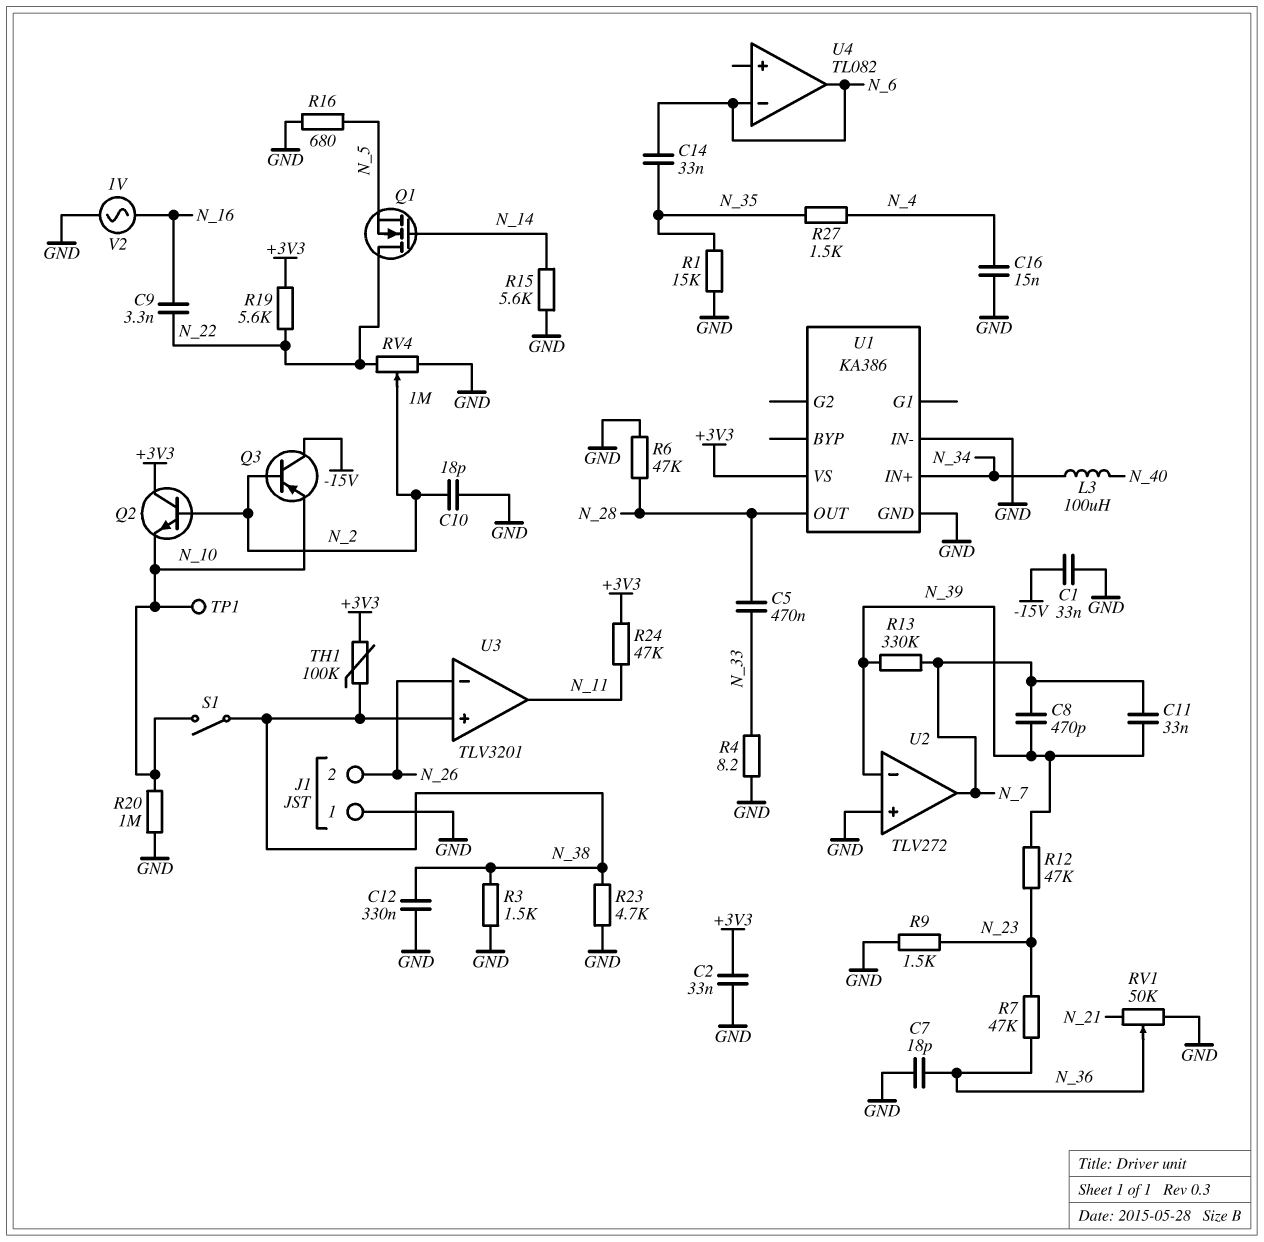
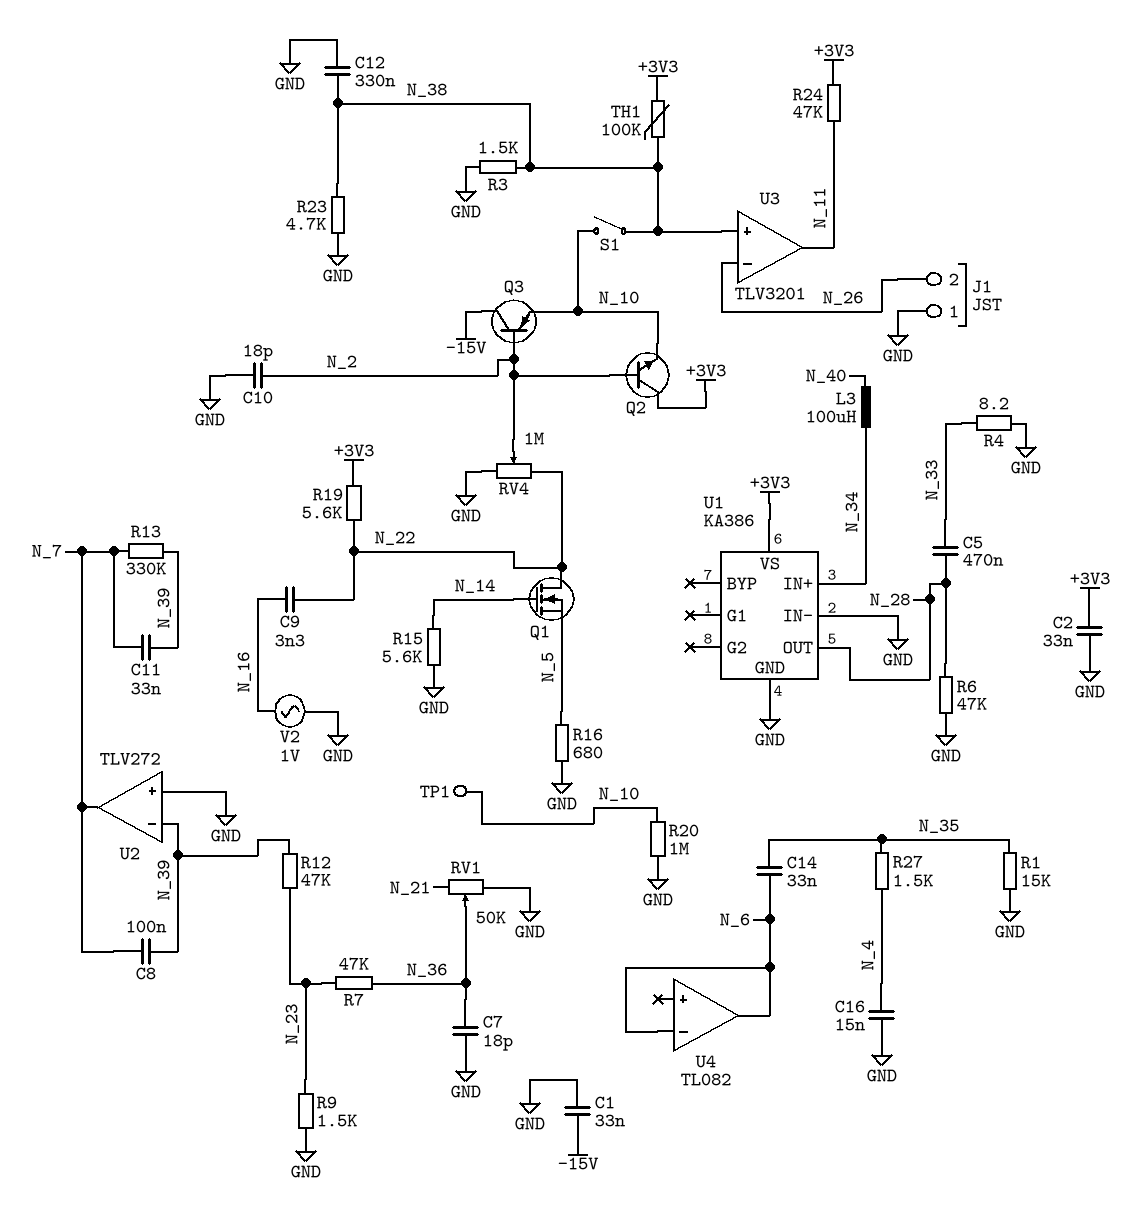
C8: 470pF (N_7, N_39) -> 100nF (N_7, N_39)

